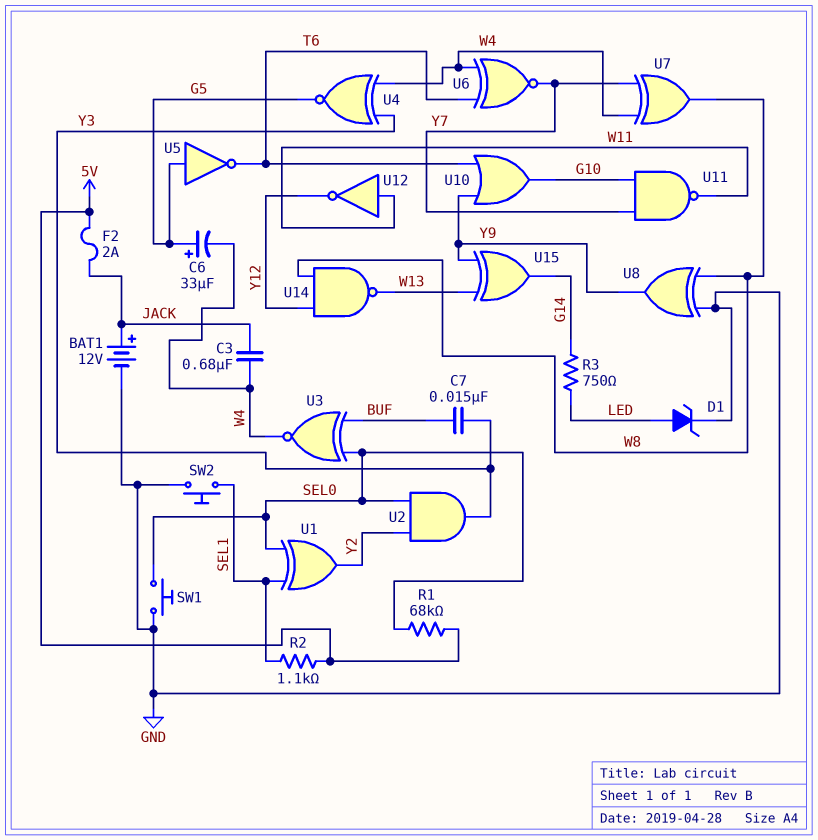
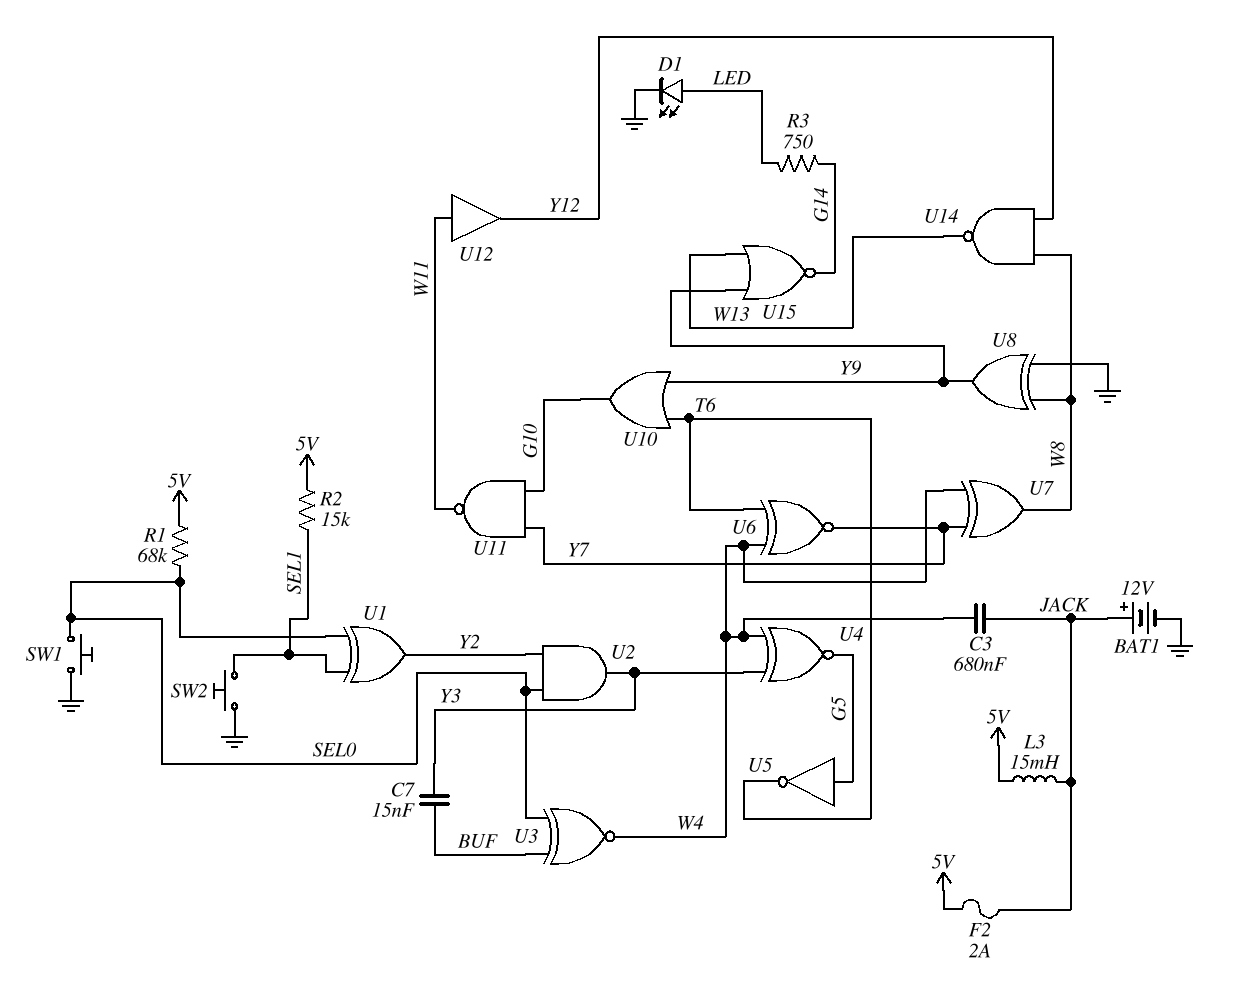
C6: 33uF (plus G5, minus W4) -> none
D1: zener (A LED, K GND) -> LED (A LED, K GND)
L3: none -> 15mH (5V, JACK)
R2: 1.1k (5V, SEL1) -> 15k (5V, SEL1)
U12: NOT (in W11, out Y12) -> buffer (in W11, out Y12)
U15: XOR (in W13, in Y9, out G14) -> NOR (in W13, in Y9, out G14)

